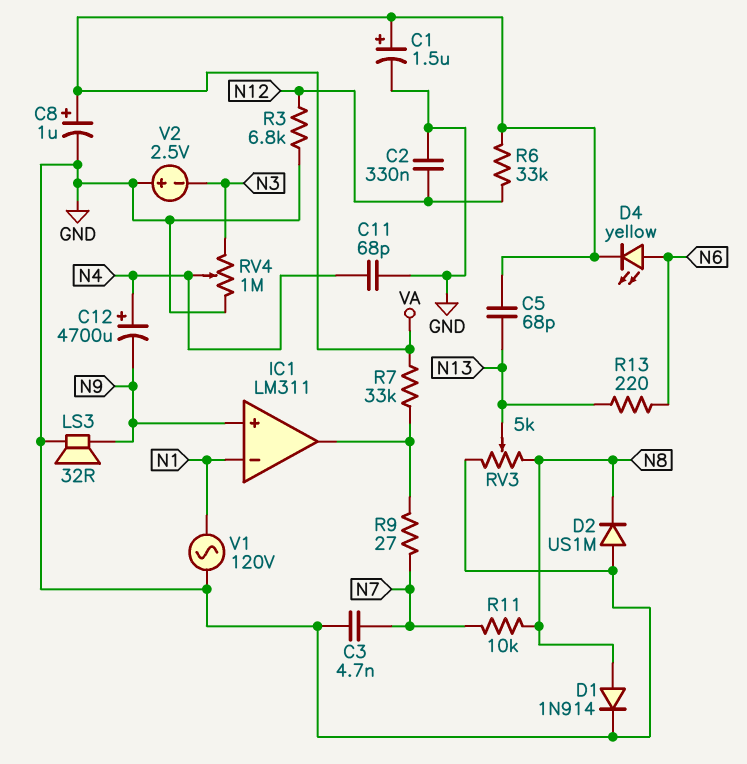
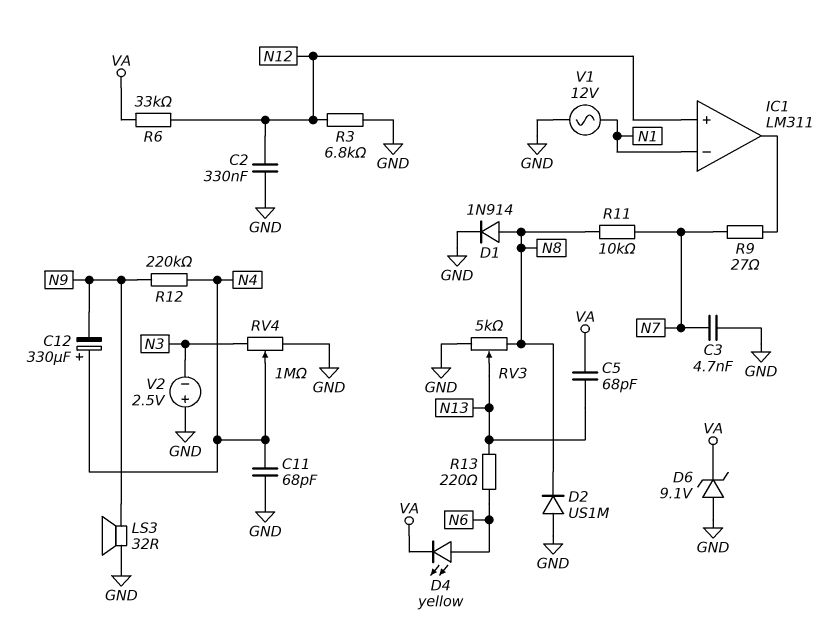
C1: 1.5uF (plus VA, minus GND) -> none
C8: 1uF (plus VA, minus GND) -> none
C12: 4700uF (plus N4, minus N9) -> 330uF (plus N4, minus N9)
D6: none -> zener 9.1V (A GND, K VA)
IC1 pin in+: N9 -> N12
R7: 33k (IC1/out, VA) -> none
R12: none -> 220k (N4, N9)
V1: AC 120V (GND, N1) -> AC 12V (GND, N1)

